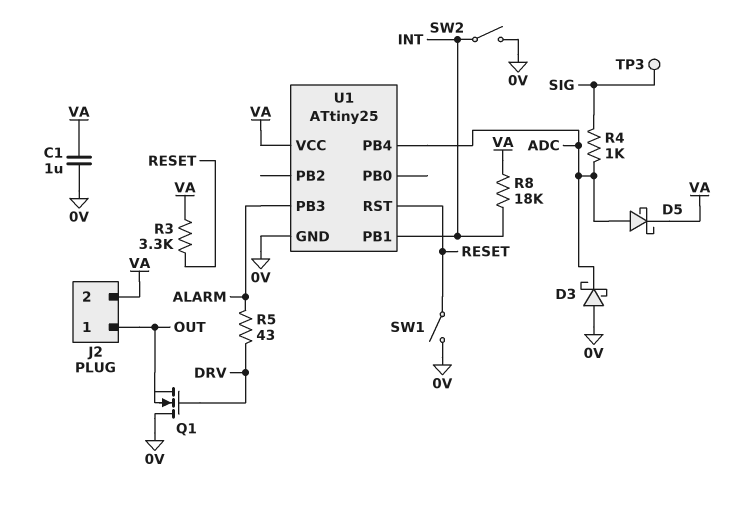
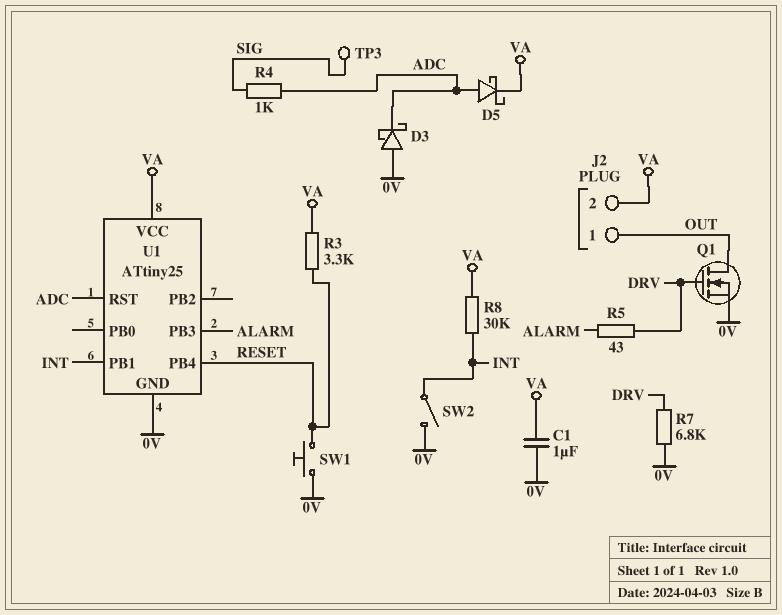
Q1: NMOS (G DRV, D 0V, S OUT) -> NMOS (G DRV, D OUT, S 0V)
R7: none -> 6.8k (0V, DRV)
R8: 18k (INT, VA) -> 30k (INT, VA)
SW1: switch (0V, RESET) -> button (0V, RESET)
U1 pin PB4: ADC -> RESET
U1 pin RST: RESET -> ADC

